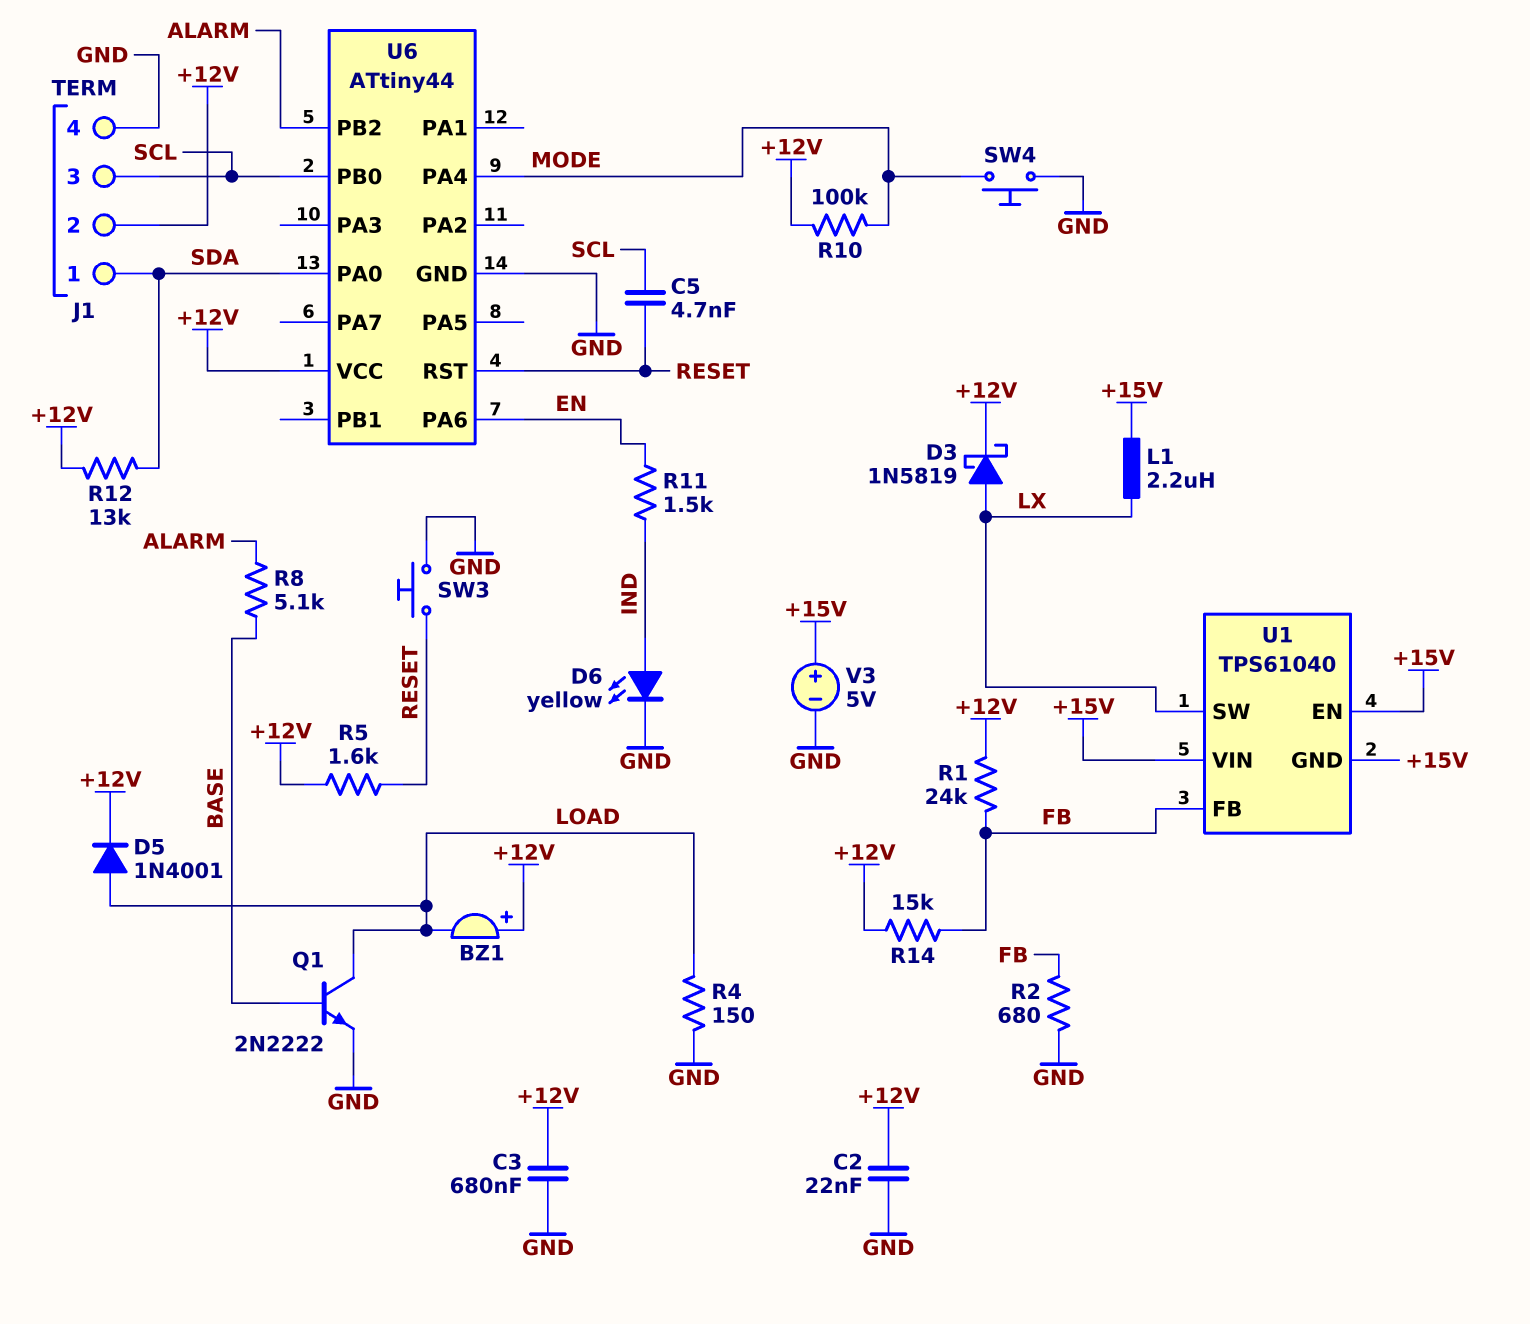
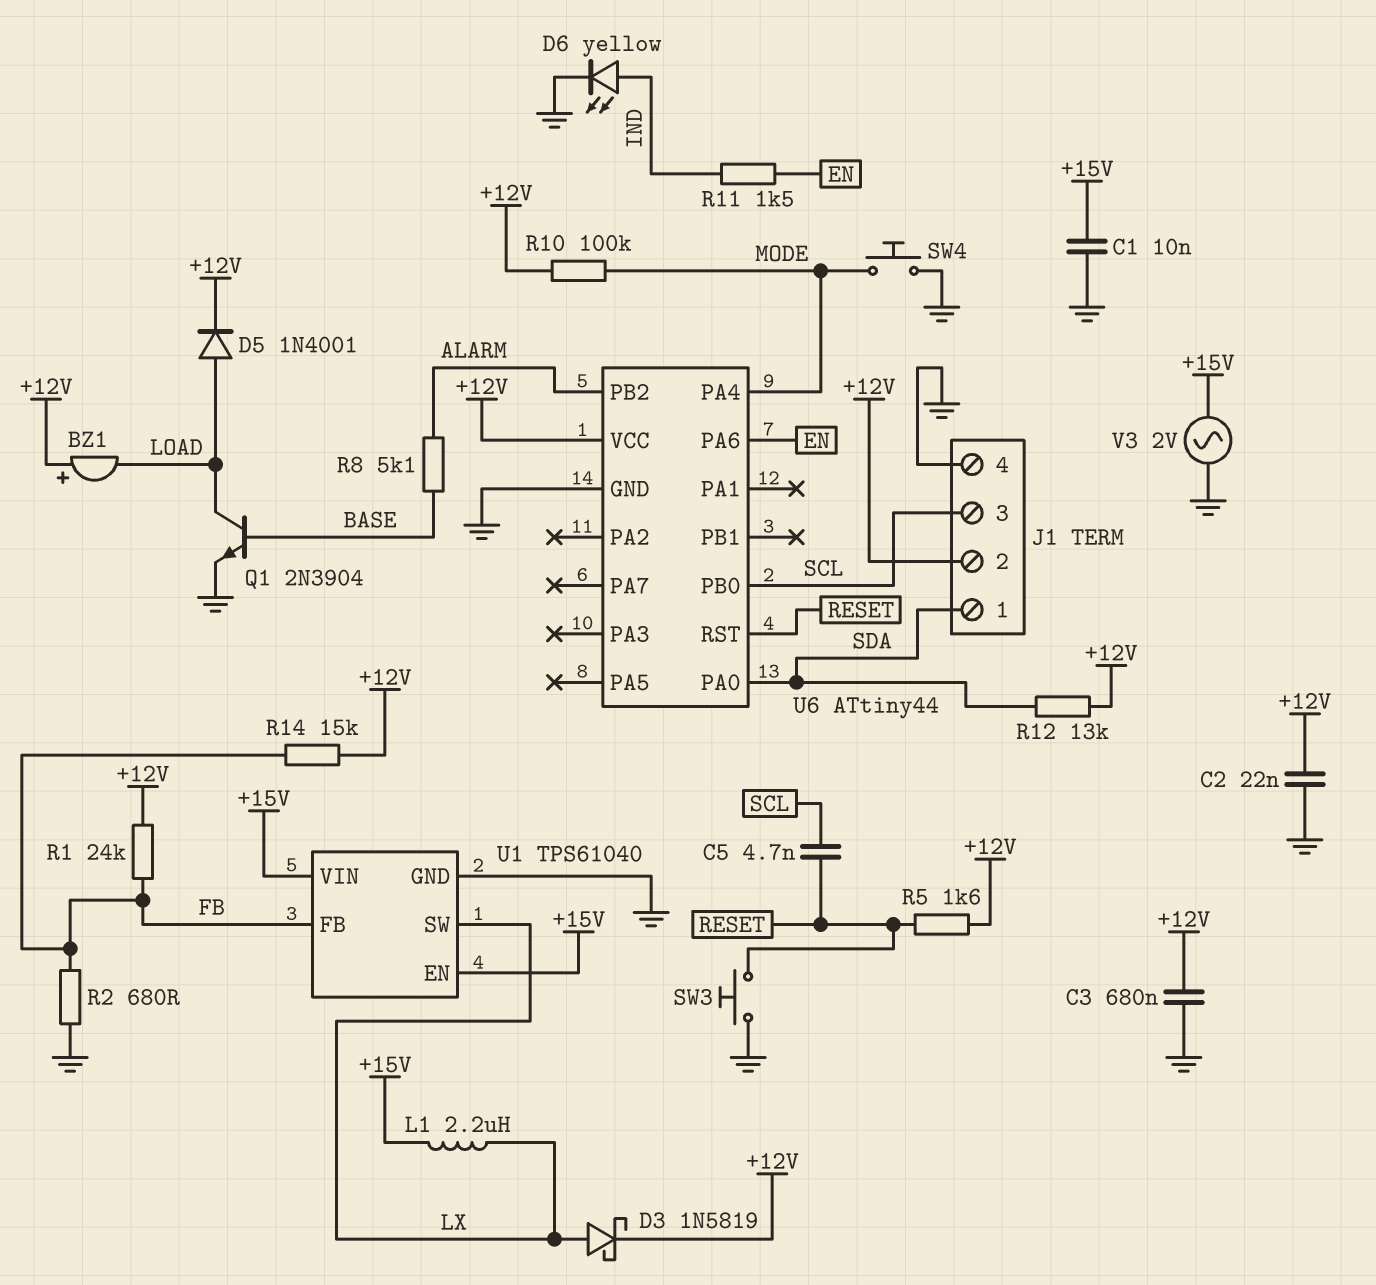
C1: none -> 10nF (+15V, GND)
Q1: NPN 2N2222 (B BASE, C LOAD, E GND) -> NPN 2N3904 (B BASE, C LOAD, E GND)
R4: 150 (GND, LOAD) -> none
U1 pin GND: +15V -> GND
V3: 5V (plus +15V, minus GND) -> AC 2V (+15V, GND)

